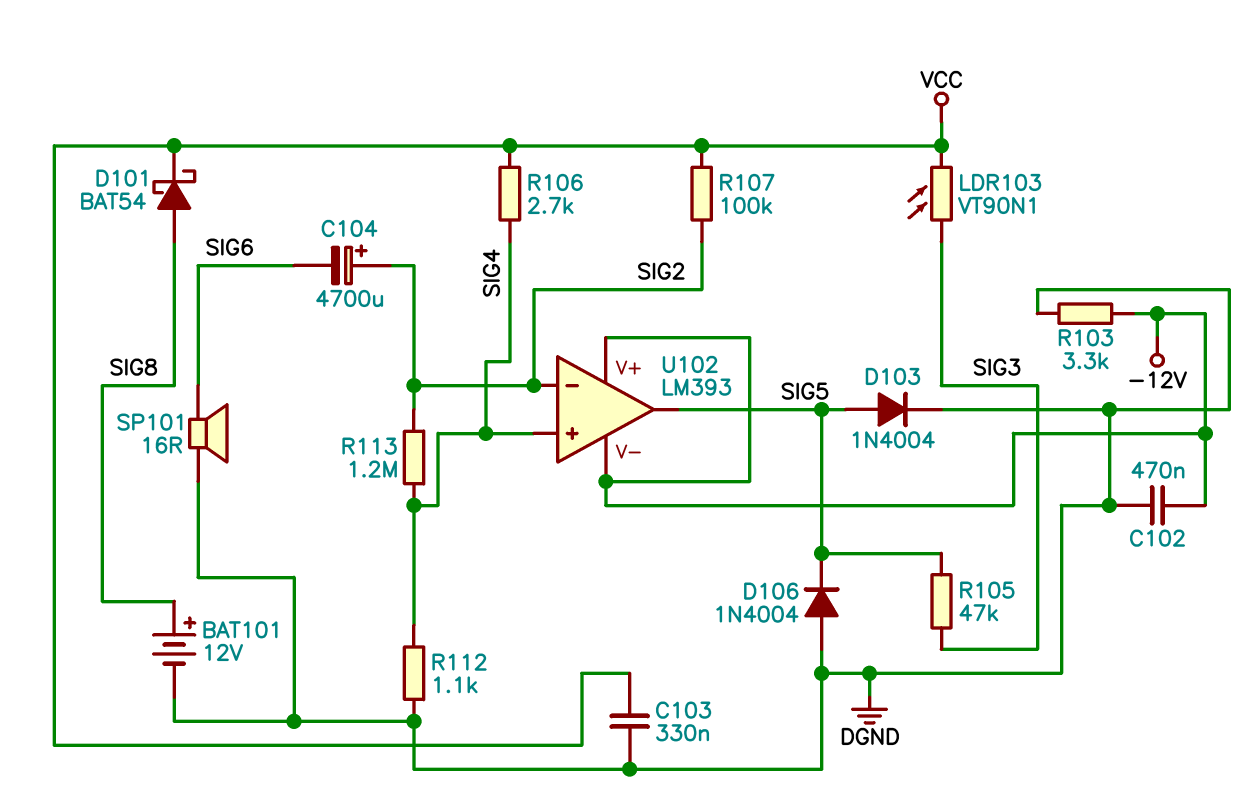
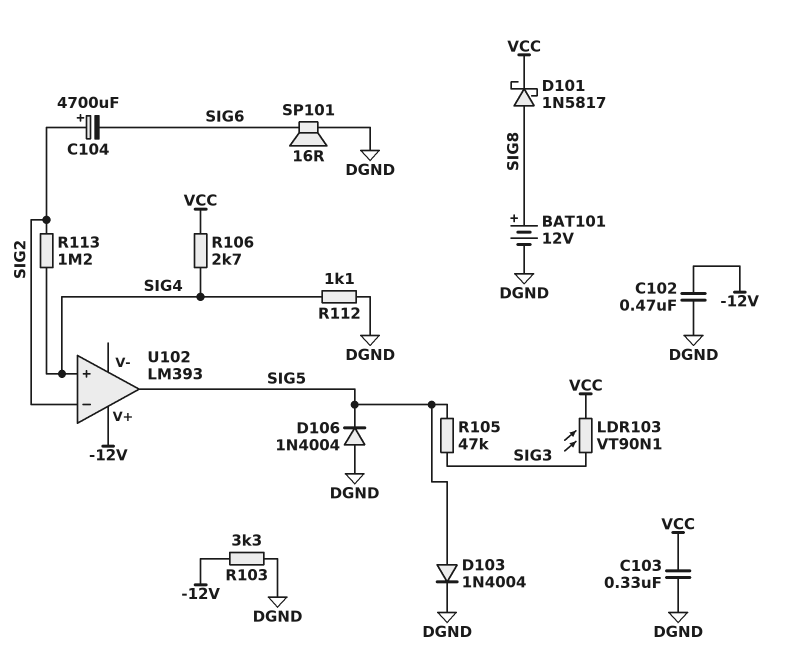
D101: schottky BAT54 (A SIG8, K VCC) -> schottky 1N5817 (A SIG8, K VCC)
R107: 100k (SIG2, VCC) -> none
U102 pin V-: -12V -> none

